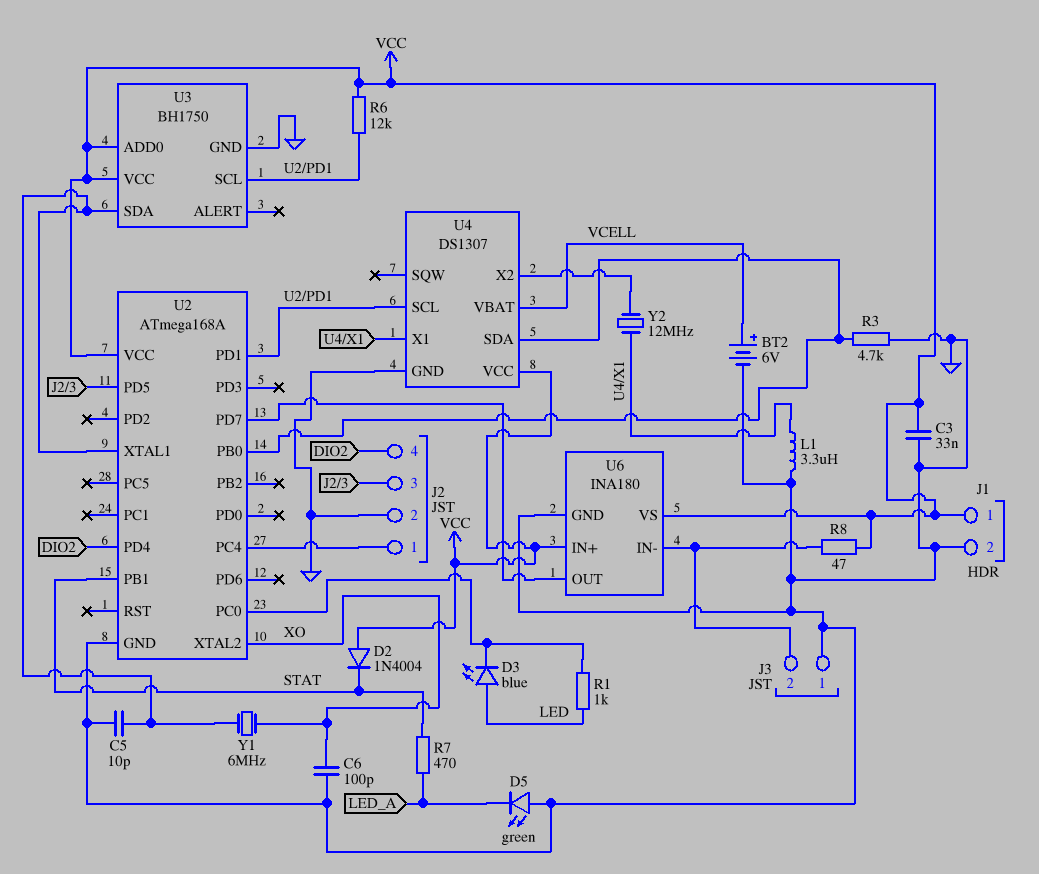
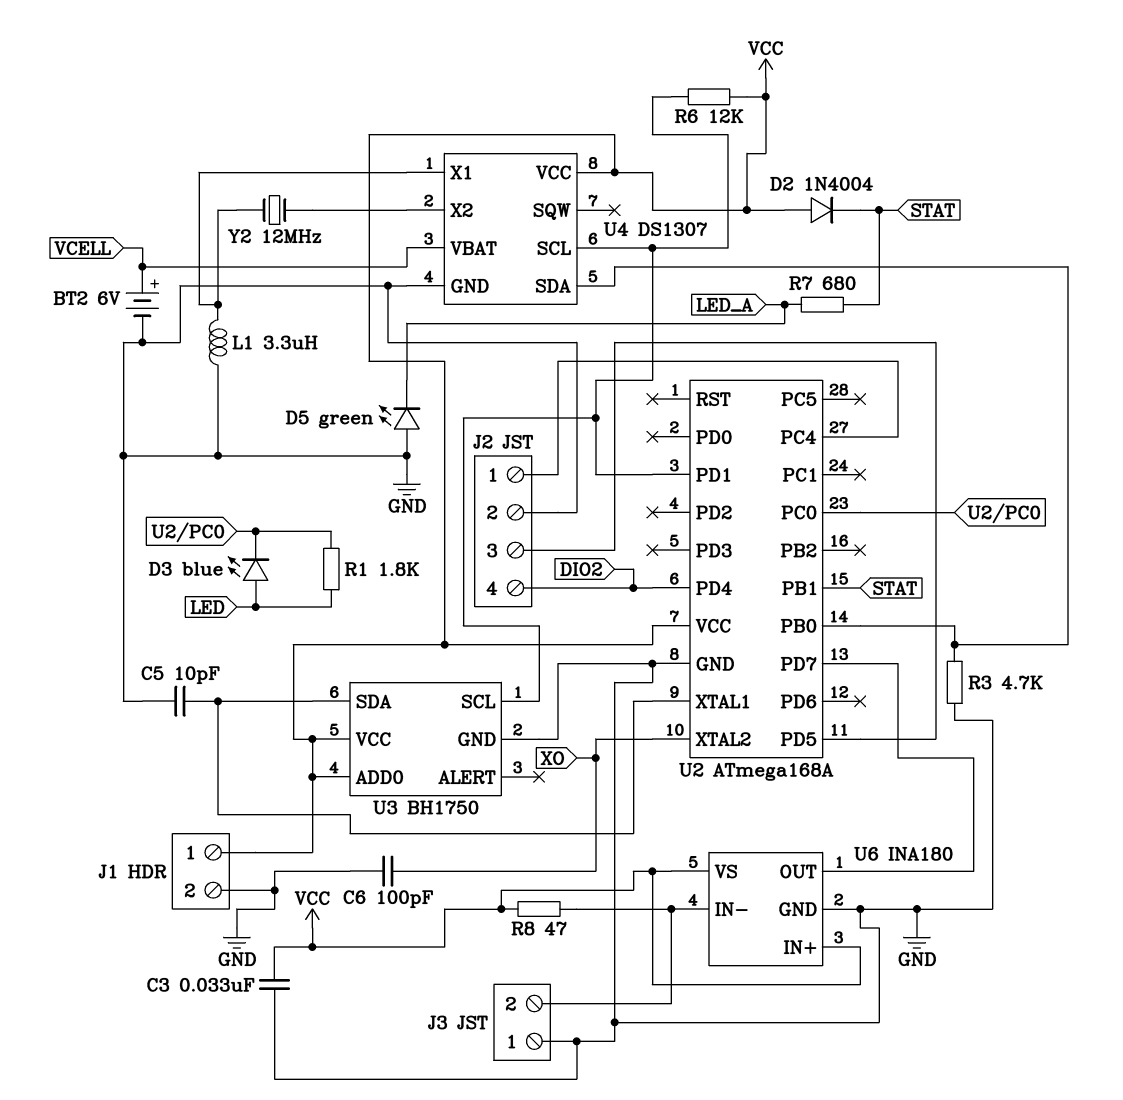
R1: 1k (LED, U2/PC0) -> 1.8k (LED, U2/PC0)
R7: 470 (LED_A, STAT) -> 680 (LED_A, STAT)
Y1: 6MHz (U2/XTAL1, XO) -> none

